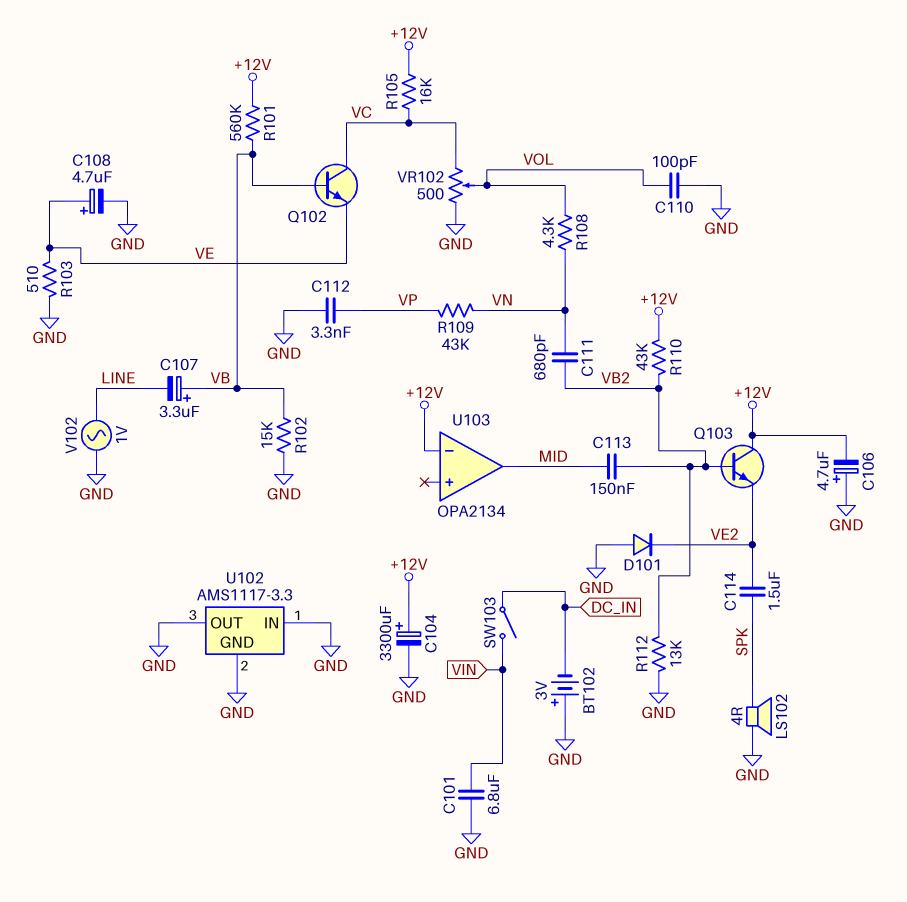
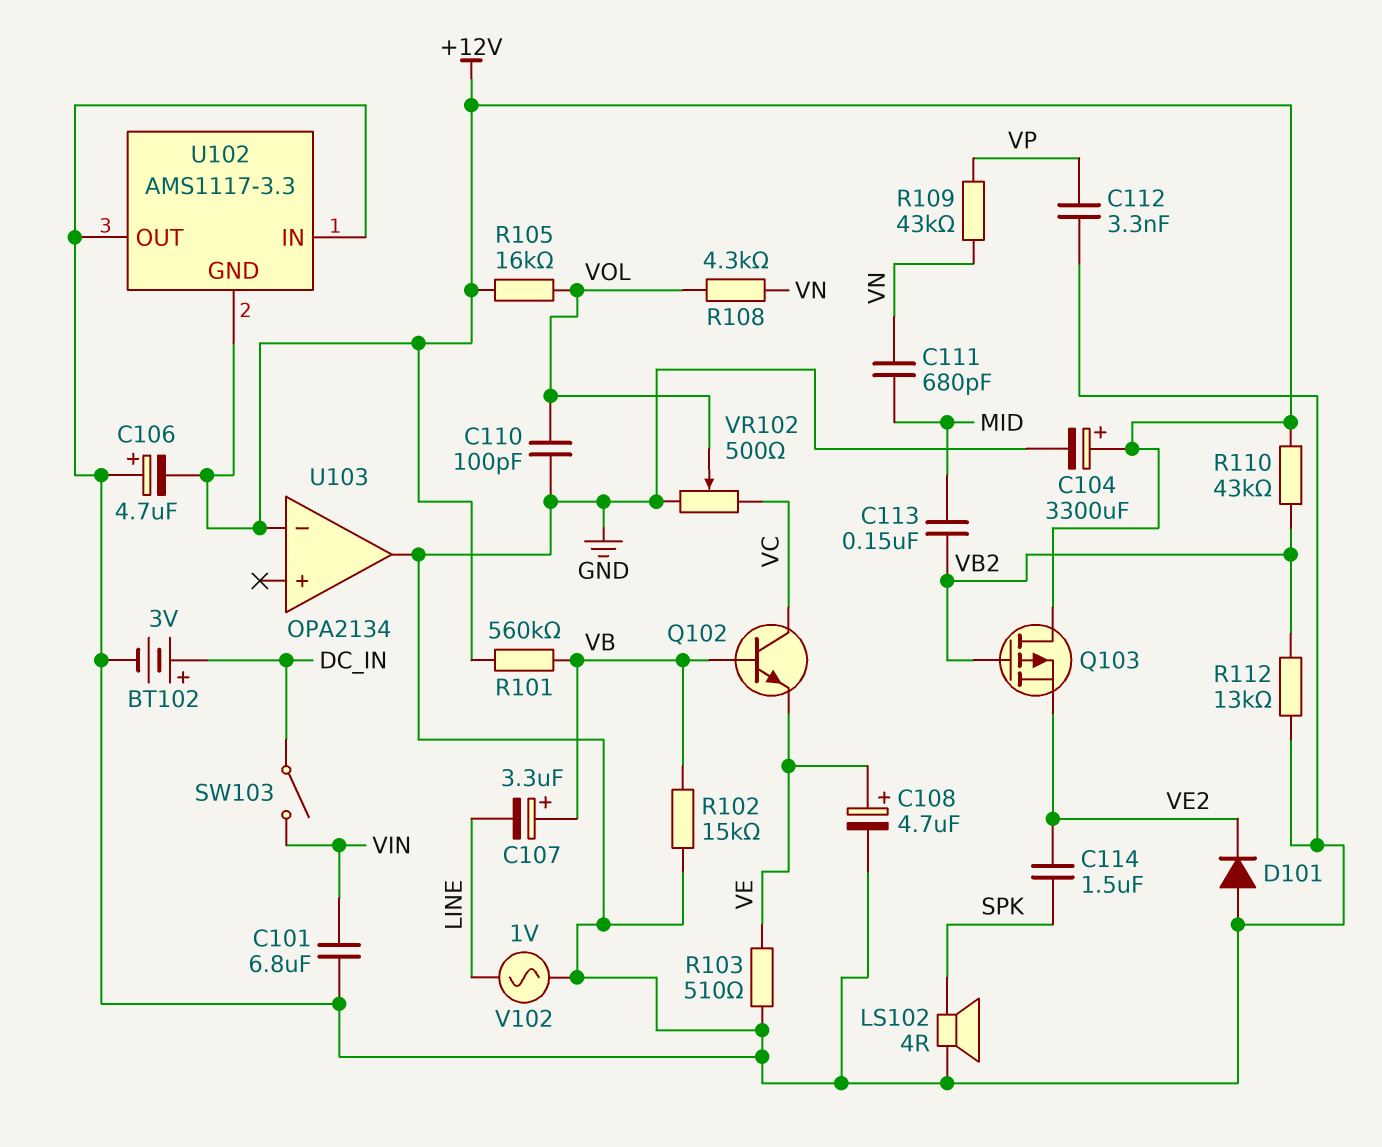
BT102: 3V (plus GND, minus DC_IN) -> 3V (plus DC_IN, minus GND)
C111: 680pF (VB2, VN) -> 680pF (MID, VN)
Q103: NPN (B VB2, C +12V, E VE2) -> PMOS (G VB2, D +12V, S VE2)
R105: 16k (+12V, VC) -> 16k (+12V, VOL)
U102 pin GND: GND -> +12V
U103 pin out: MID -> GND

